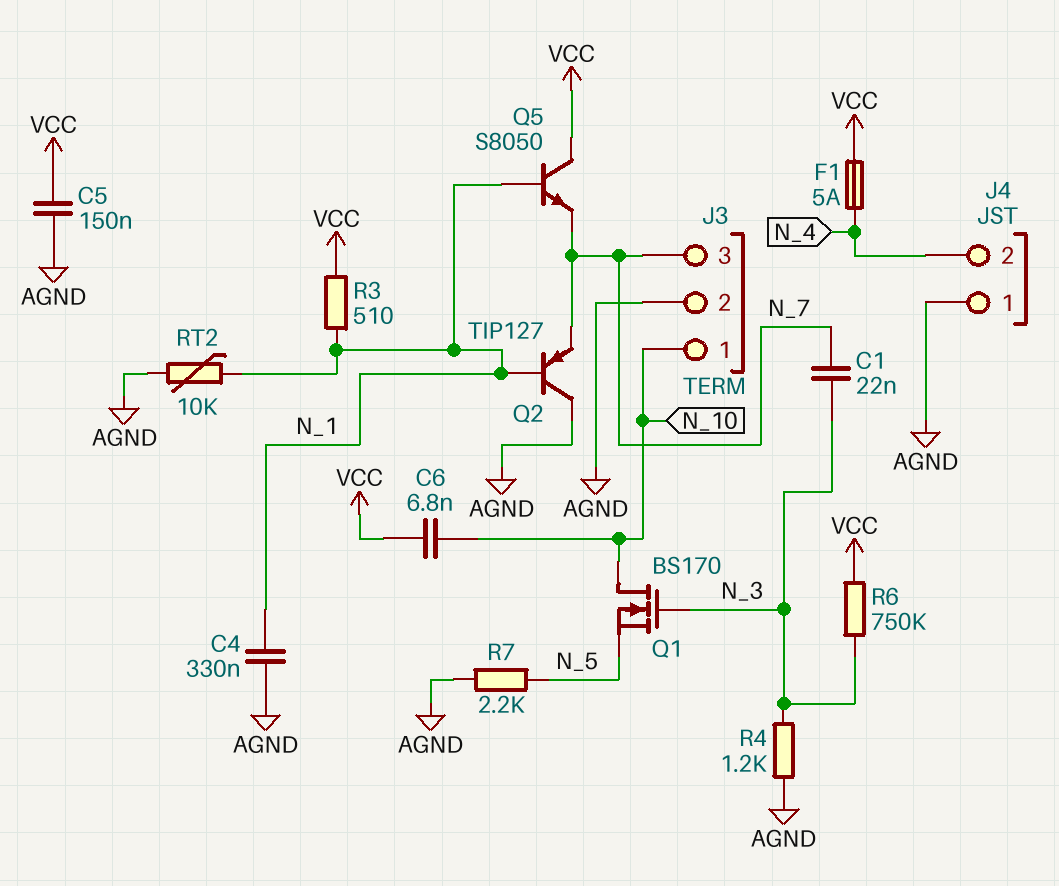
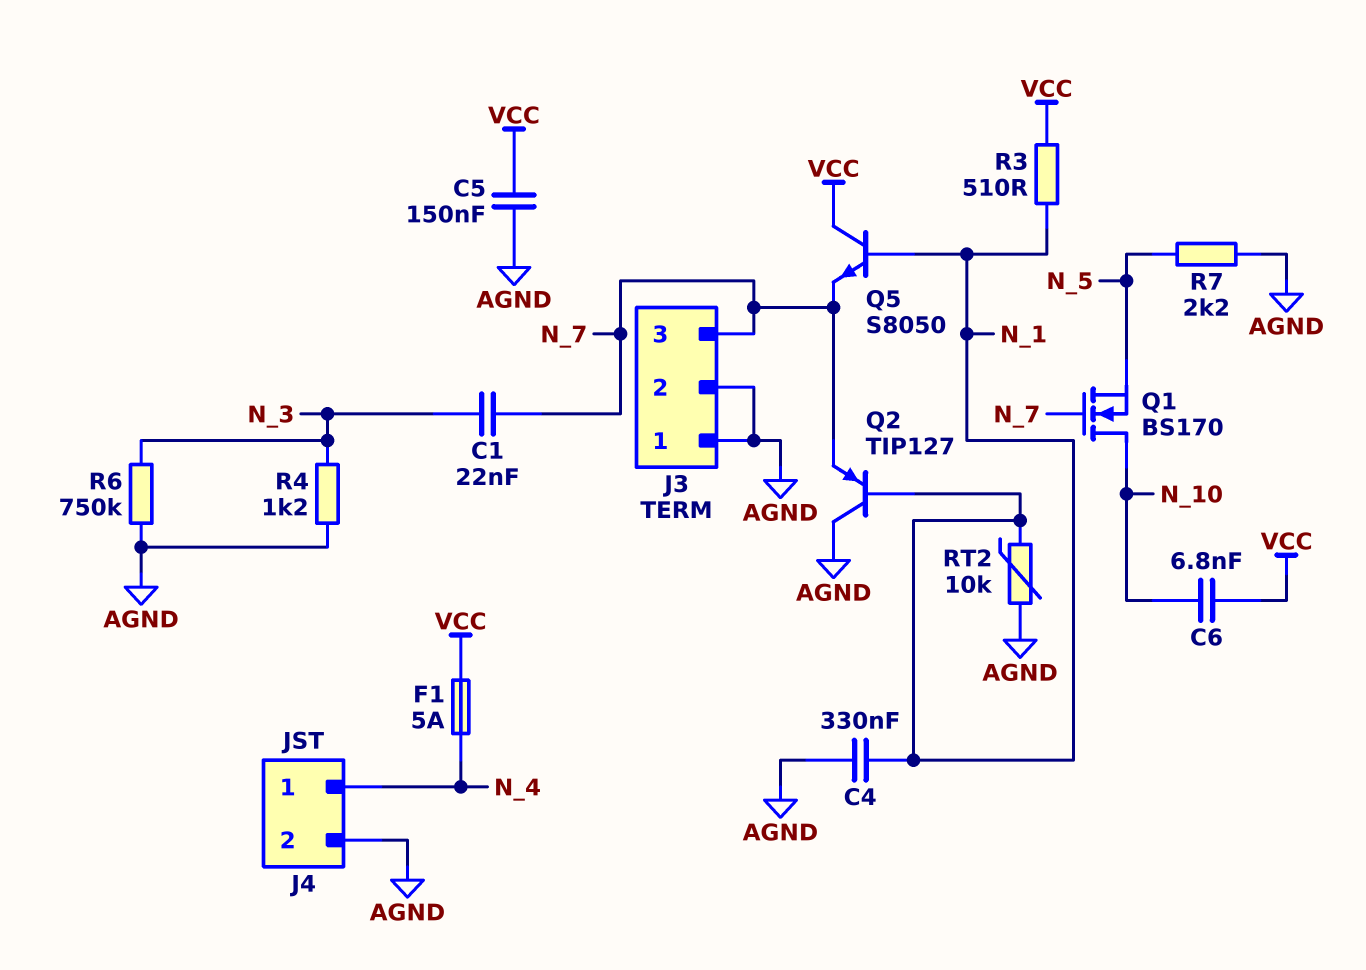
J3 pin 1: N_10 -> AGND
J4 pin 1: AGND -> N_4
J4 pin 2: N_4 -> AGND
Q1: NMOS BS170 (G N_3, D N_10, S N_5) -> NMOS BS170 (G N_7, D N_10, S N_5)
R6: 750k (N_3, VCC) -> 750k (AGND, N_3)

